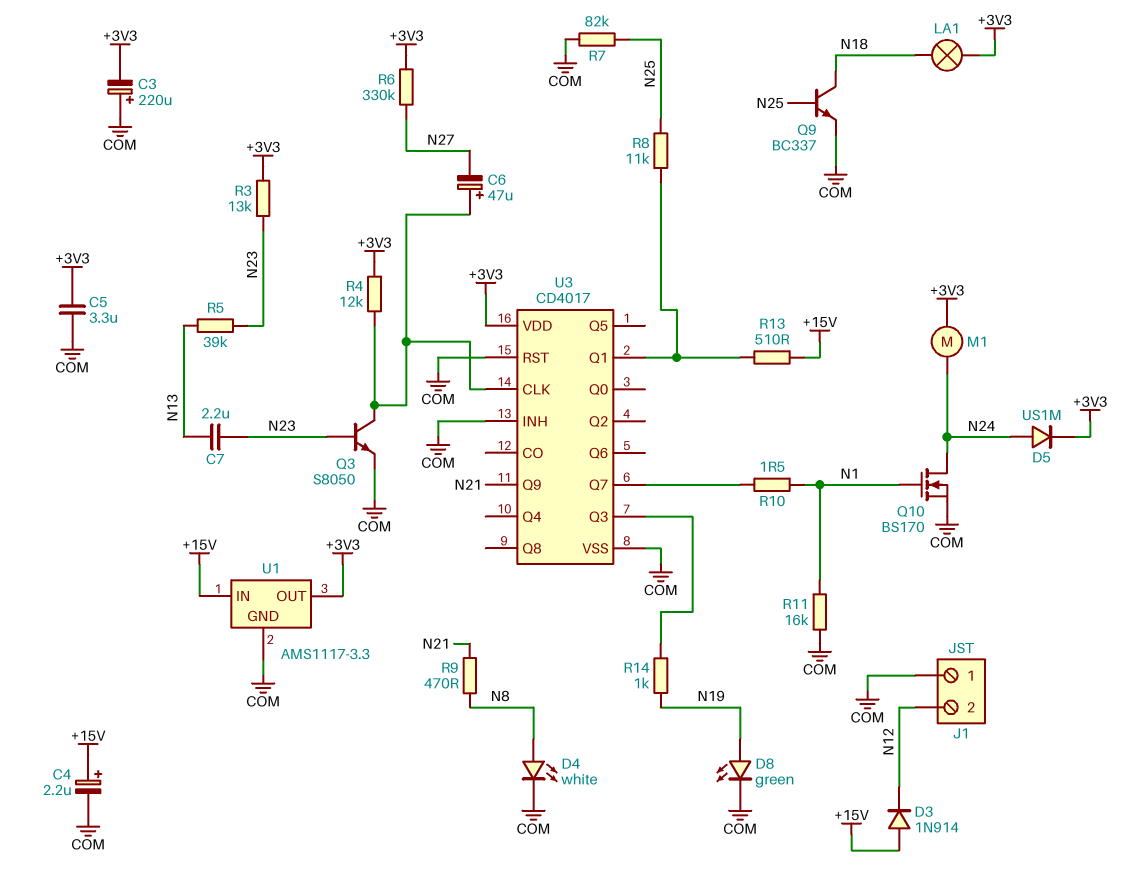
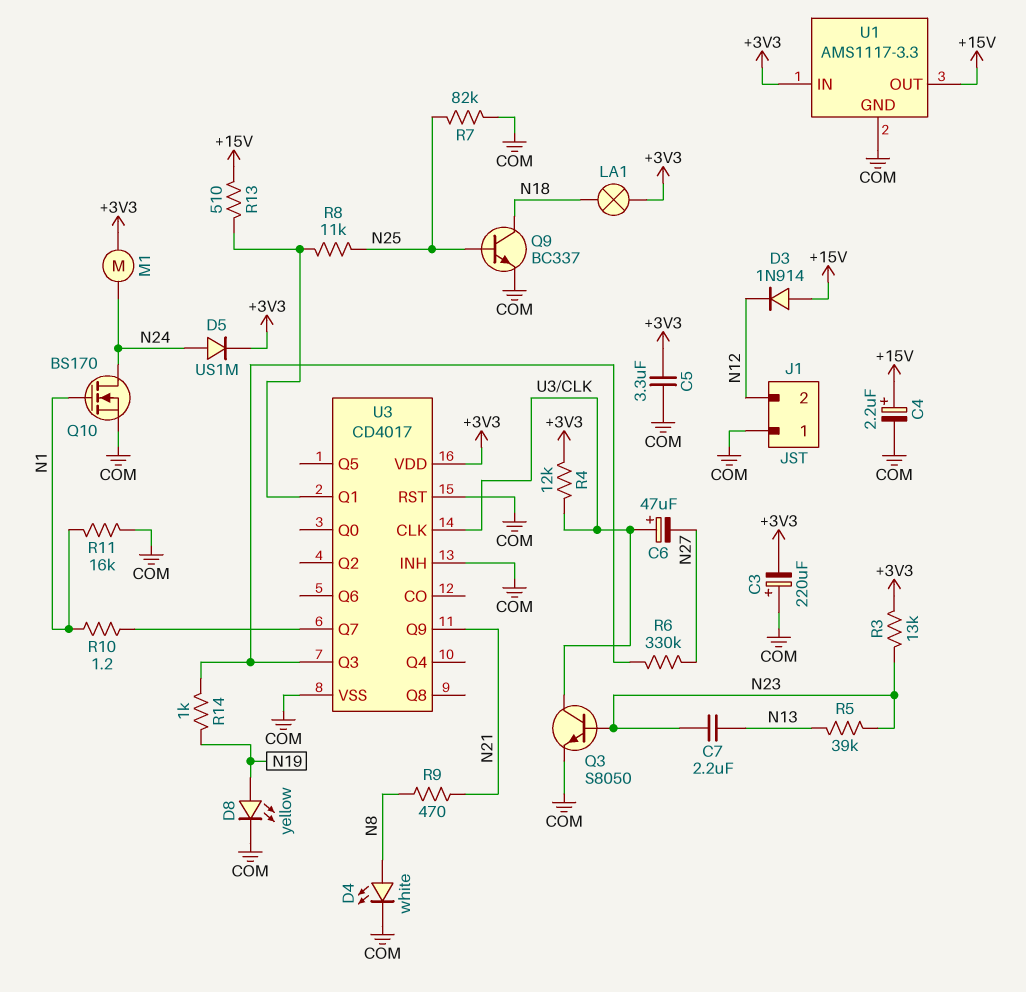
D8: LED green (A N19, K COM) -> LED yellow (A N19, K COM)
R6: 330k (+3V3, N27) -> 330k (N27, U3/Q3)
R10: 1.5 (N1, U3/Q7) -> 1.2 (N1, U3/Q7)
U1 pin IN: +15V -> +3V3
U1 pin OUT: +3V3 -> +15V

